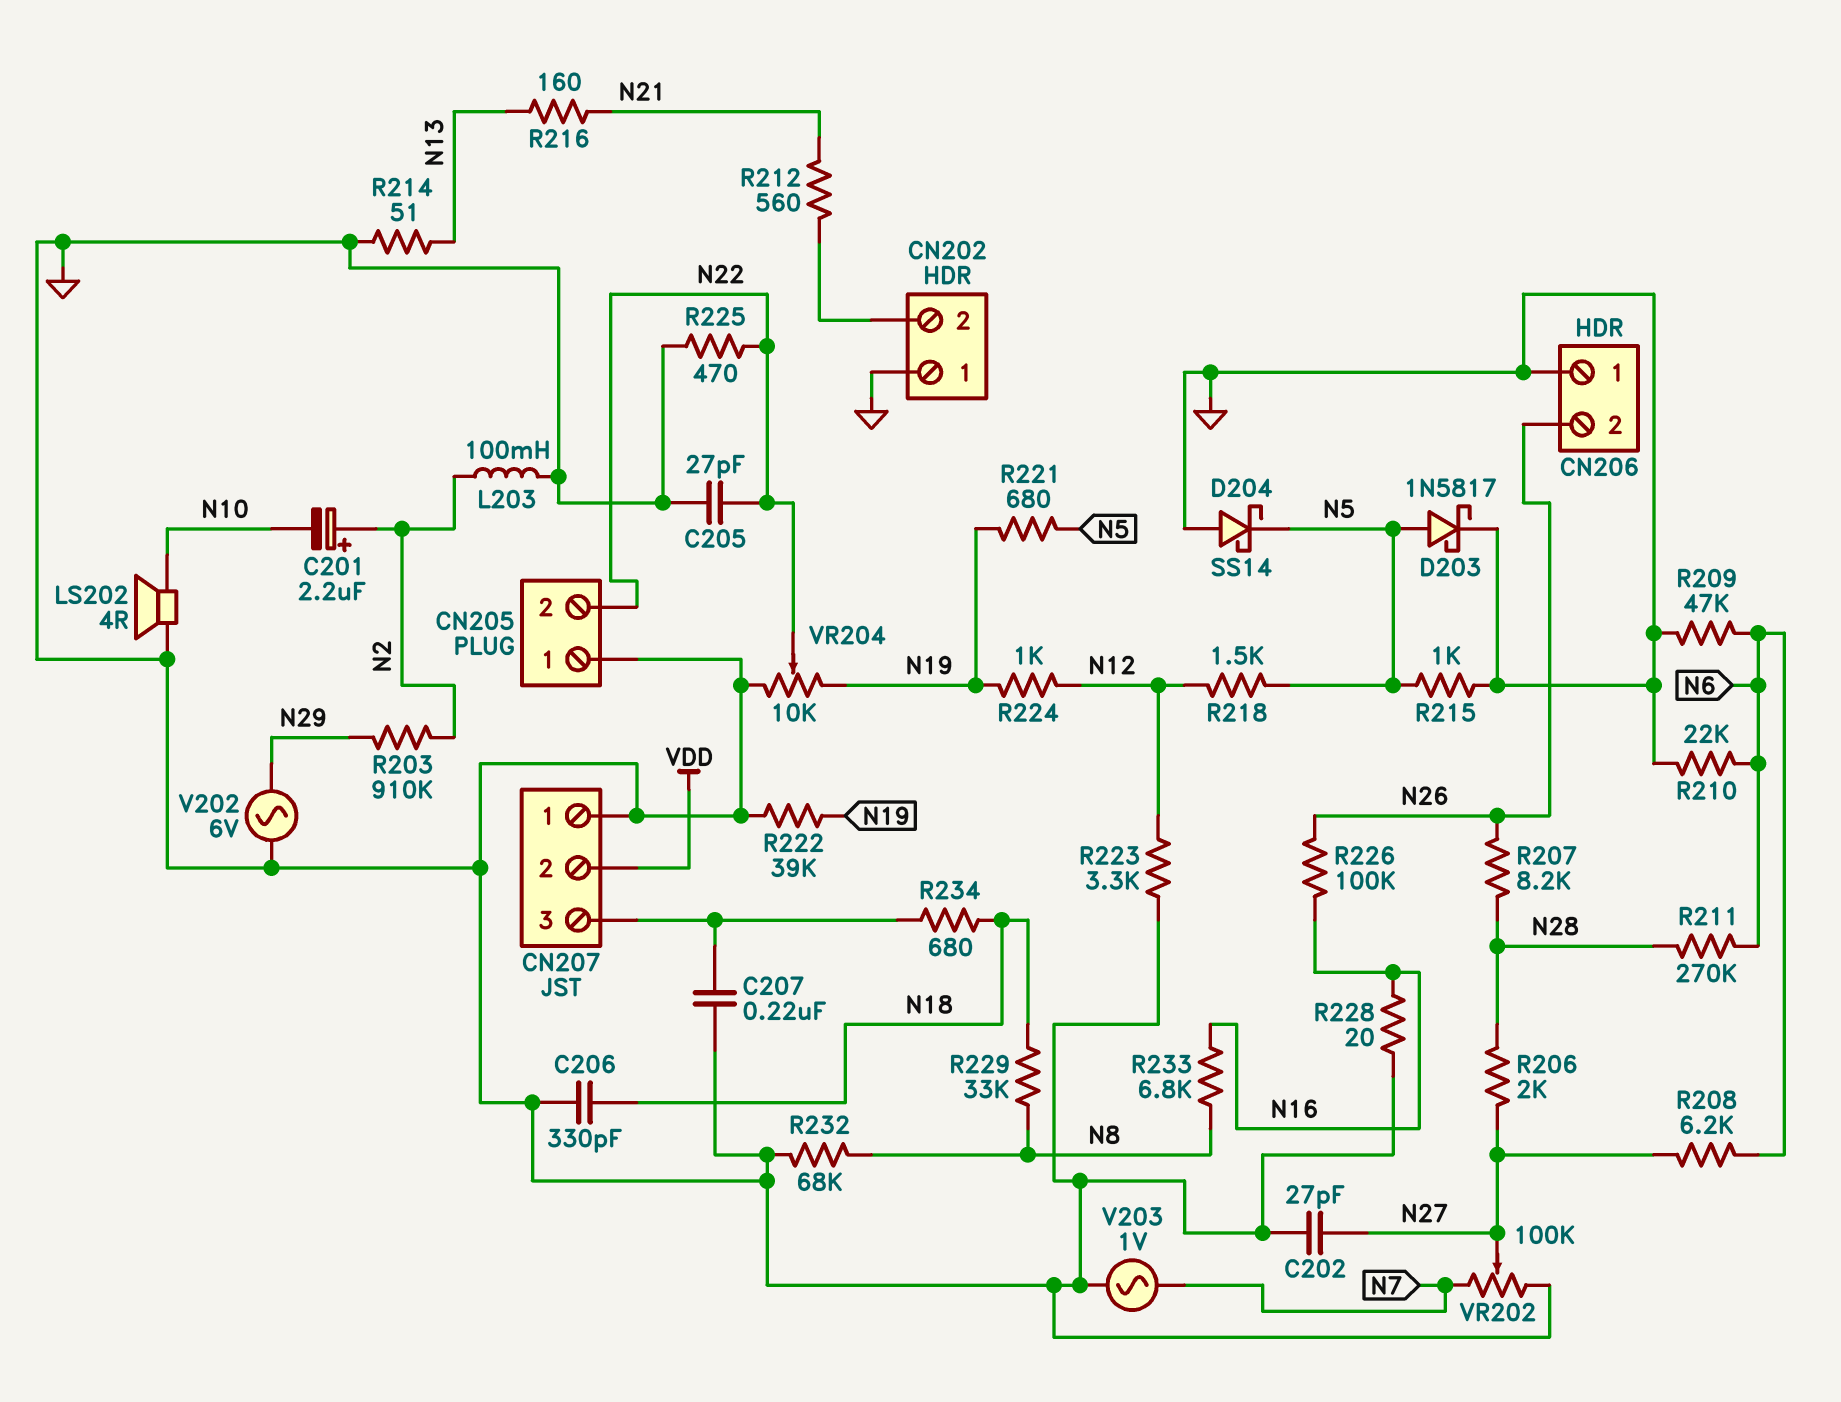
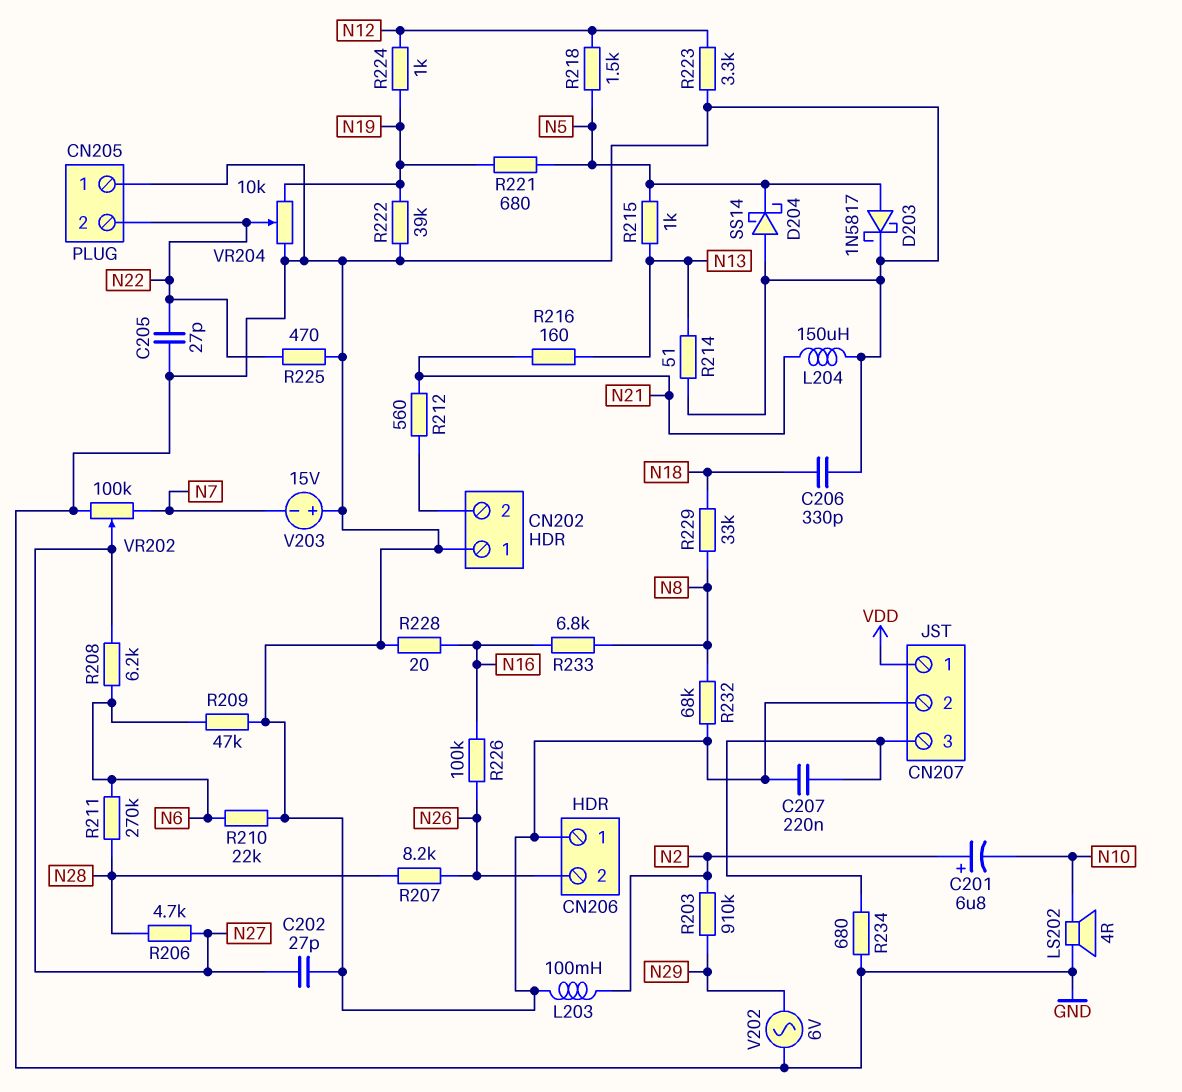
C201: 2.2uF (plus N2, minus N10) -> 6.8uF (plus N2, minus N10)
CN207 pin 1: GND -> VDD
CN207 pin 2: VDD -> GND
L204: none -> 150uH (GND, N21)
R206: 2k (N27, N28) -> 4.7k (N27, N28)
R215: 1k (GND, N5) -> 1k (N5, N13)
R234: 680 (CN207/3, N18) -> 680 (CN207/3, GND)
V203: AC 1V (GND, N7) -> 15V (plus GND, minus N7)

